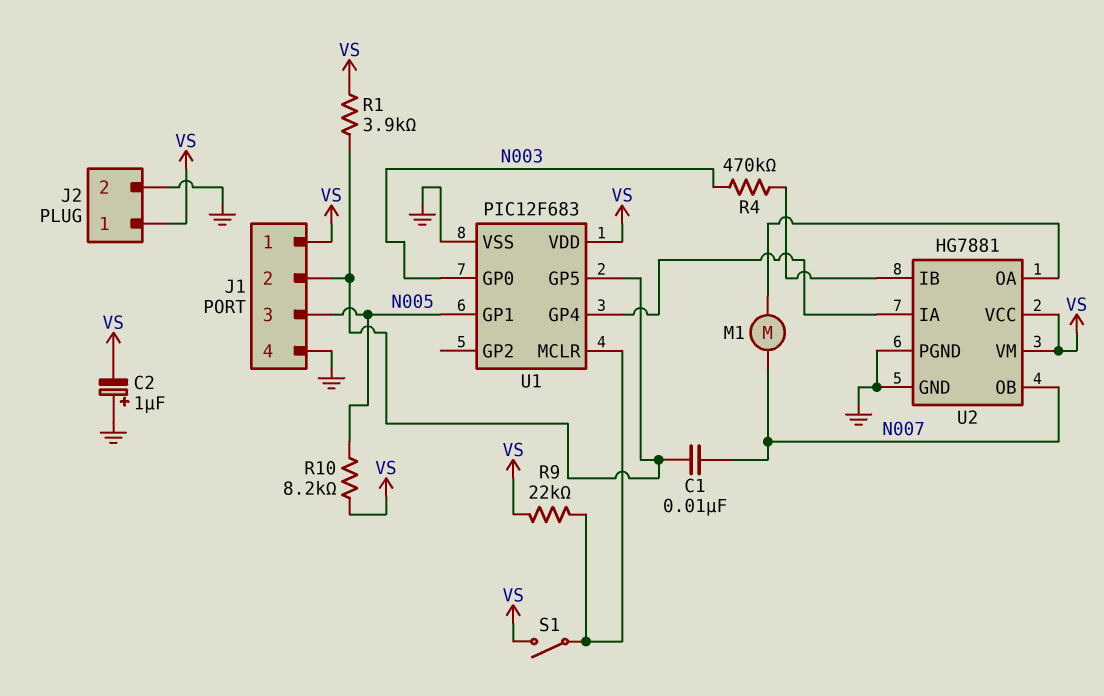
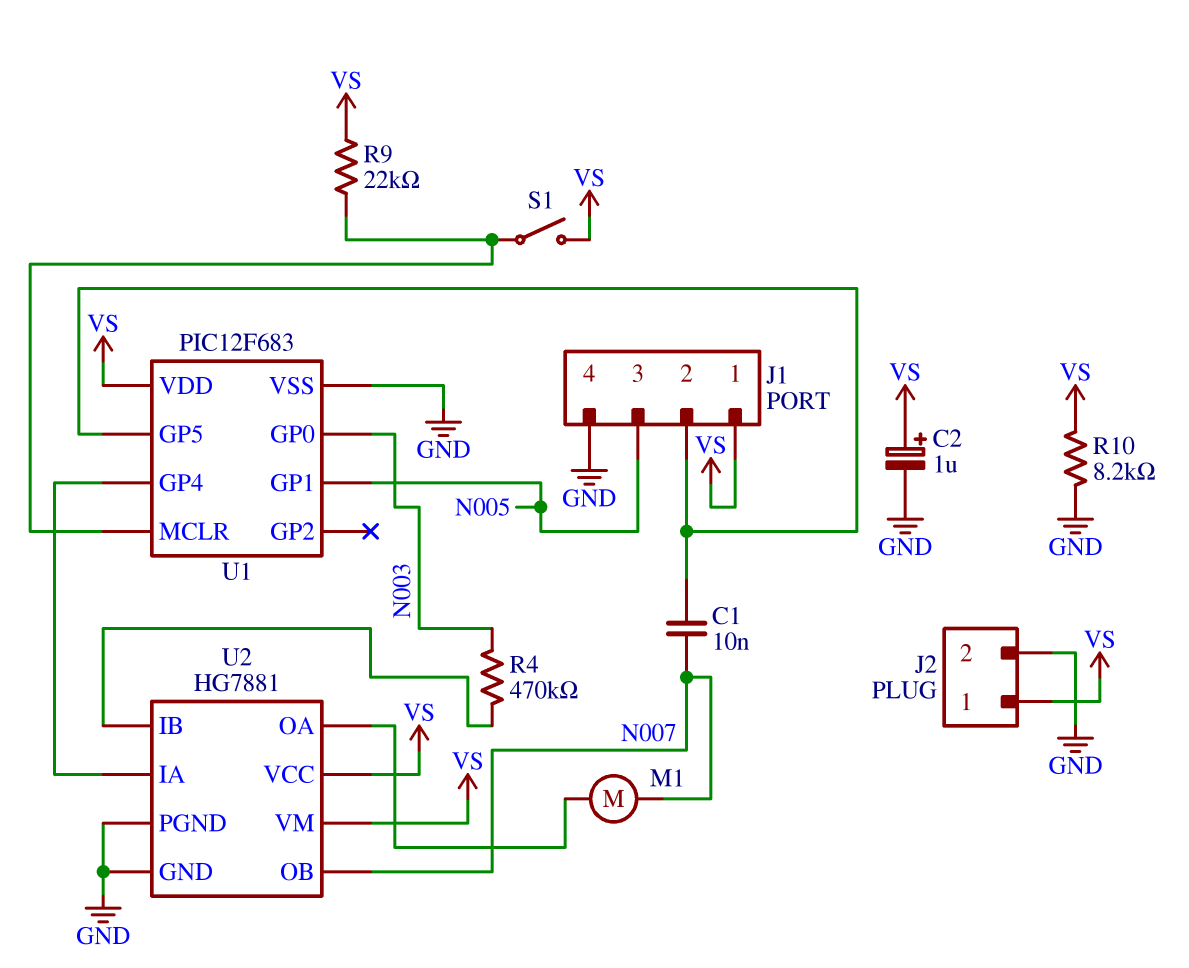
C2: 1uF (plus GND, minus VS) -> 1uF (plus VS, minus GND)
R1: 3.9k (J1/2, VS) -> none
R10: 8.2k (N005, VS) -> 8.2k (GND, VS)

